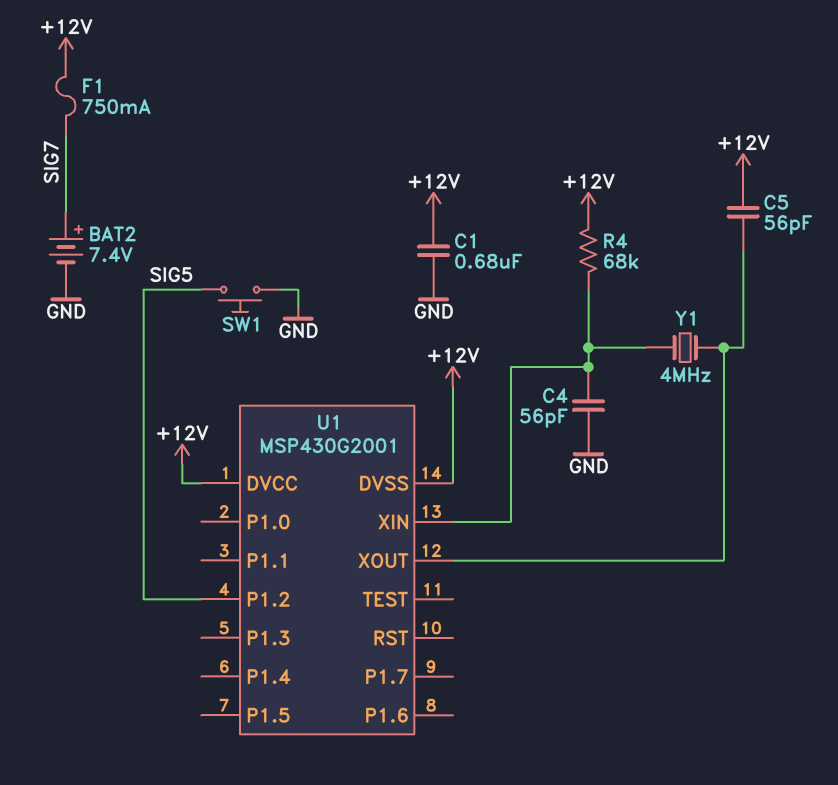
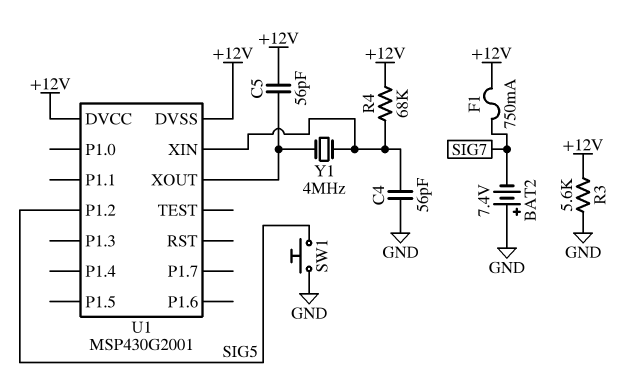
BAT2: 7.4V (plus SIG7, minus GND) -> 7.4V (plus GND, minus SIG7)
C1: 680nF (+12V, GND) -> none
R3: none -> 5.6k (+12V, GND)

